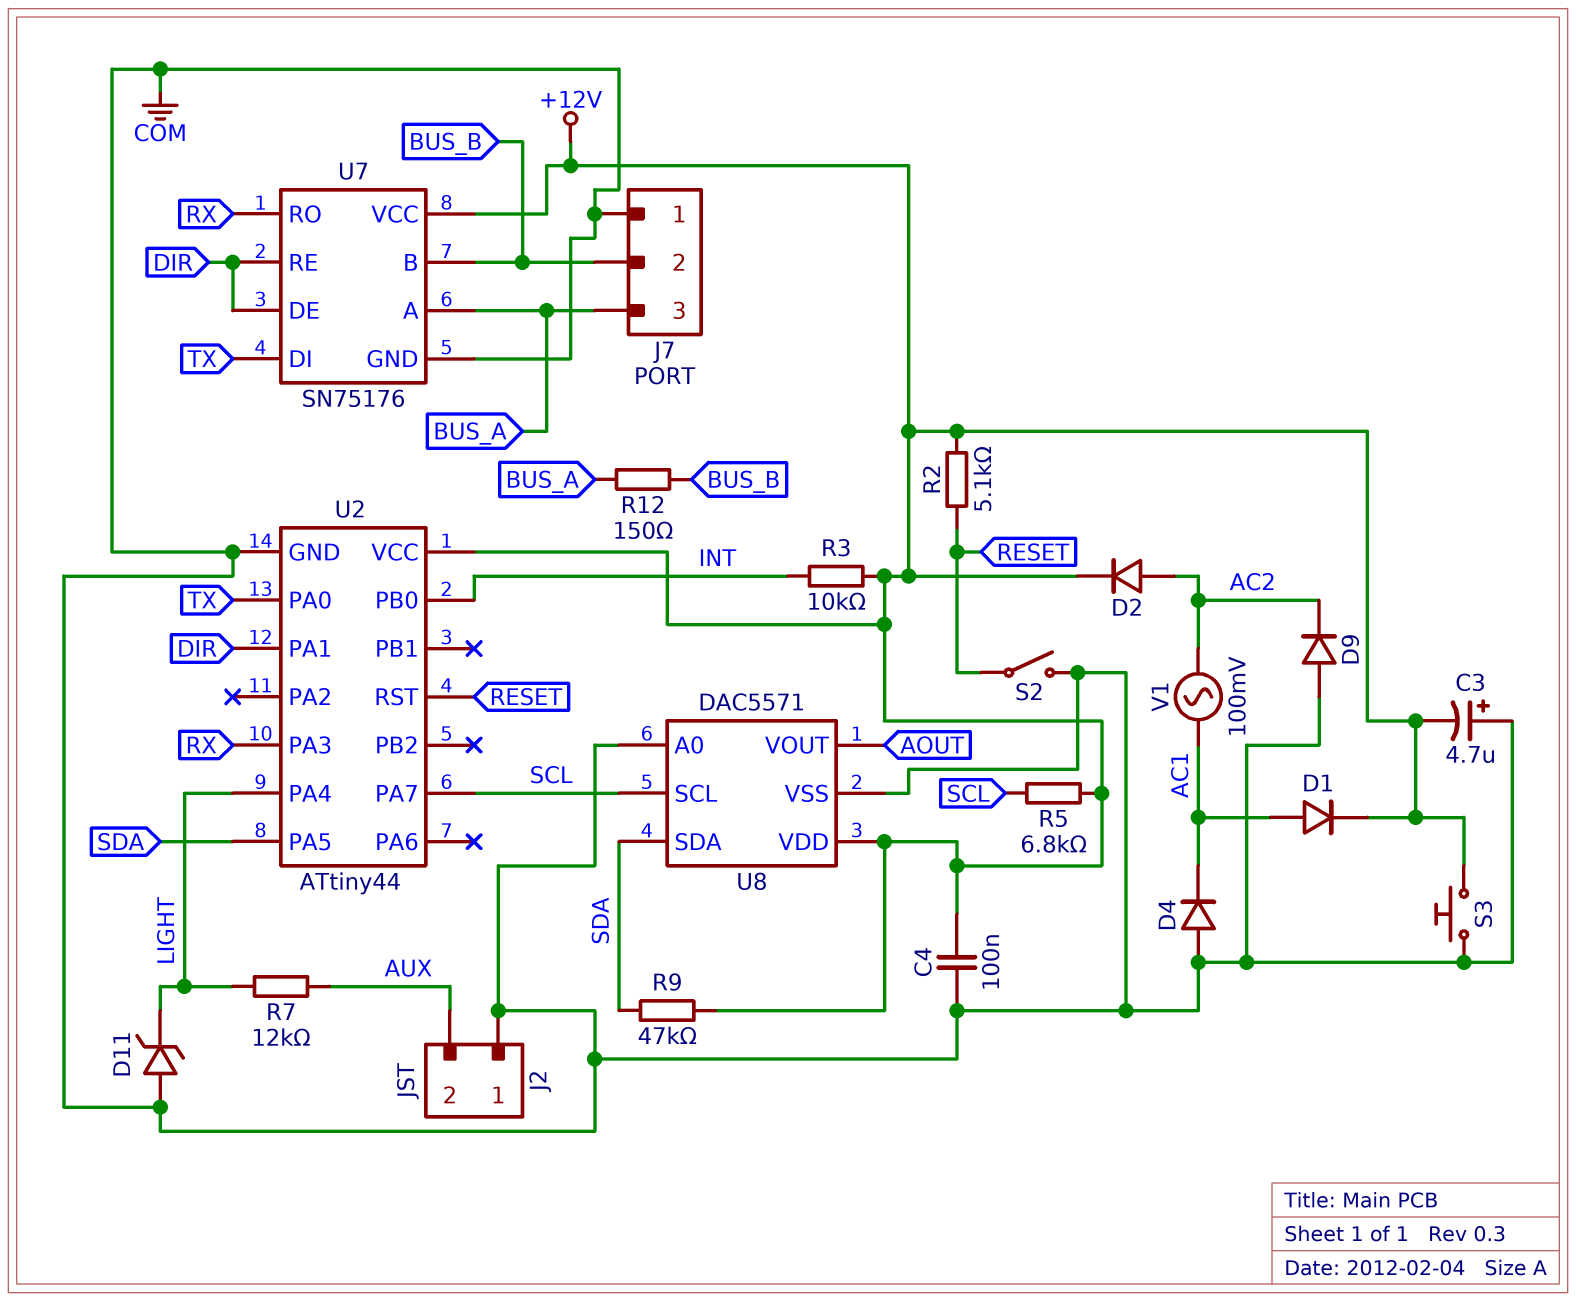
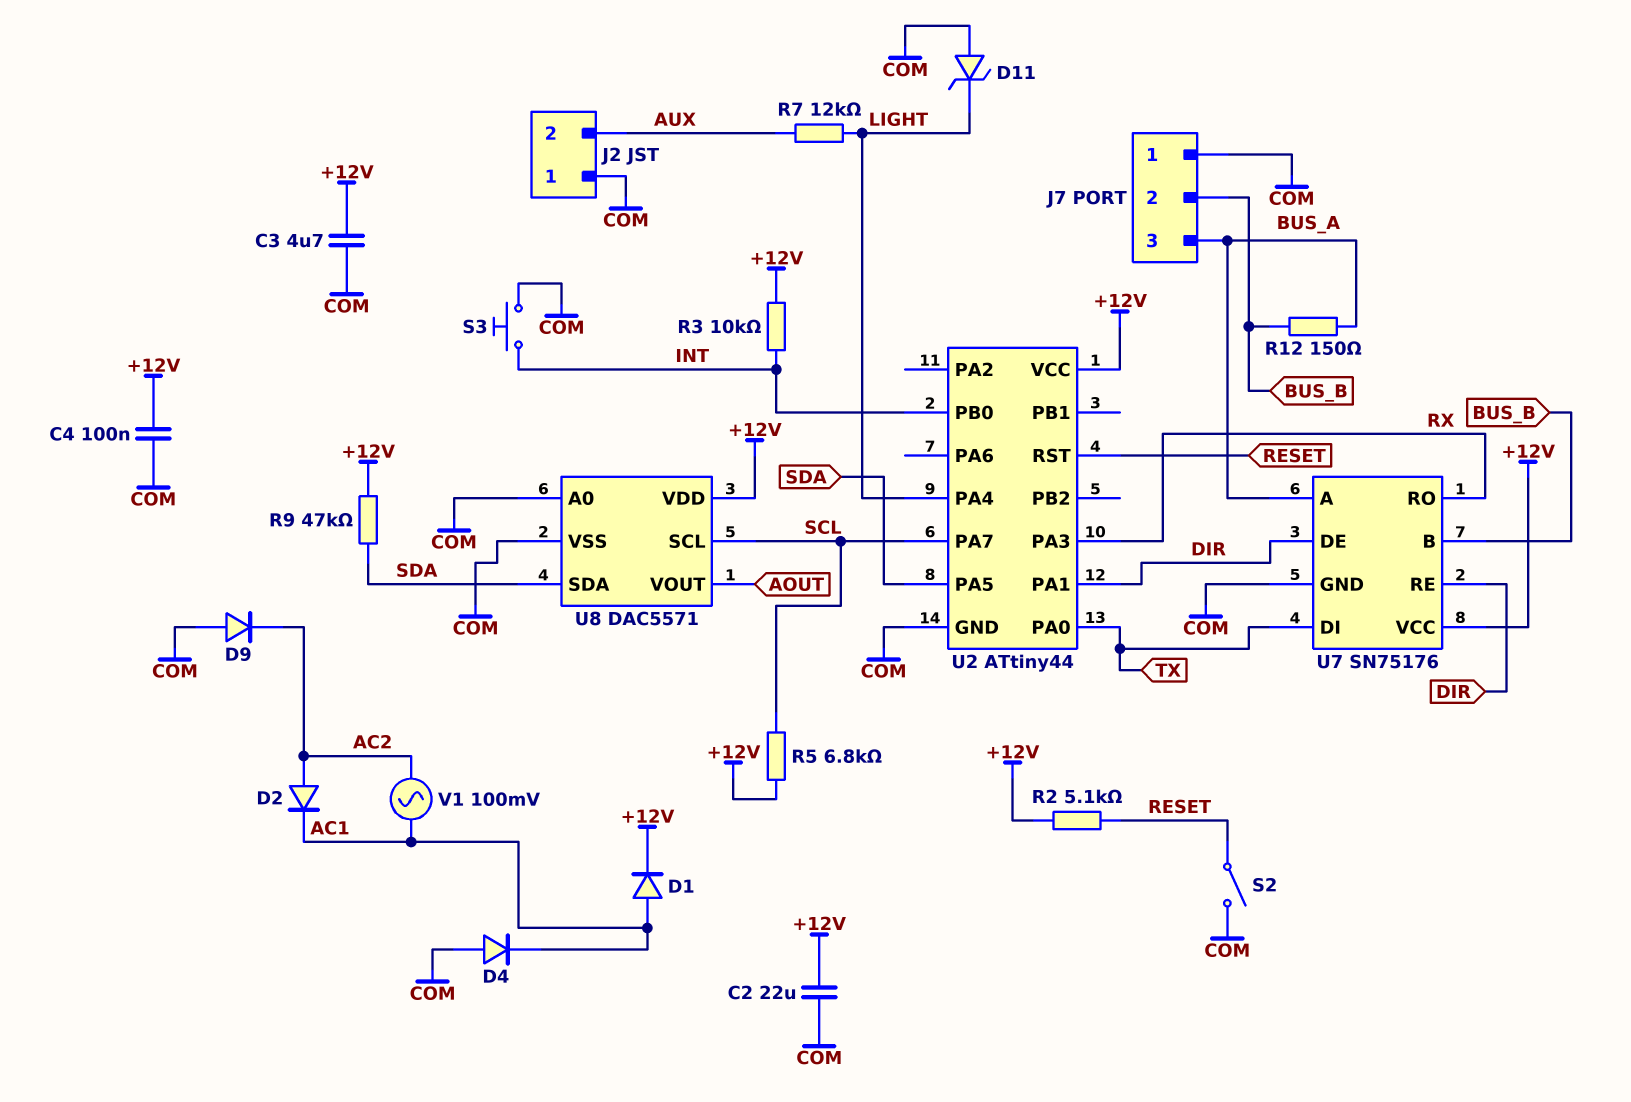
C2: none -> 22uF (+12V, COM)
C3: 4.7uF (plus COM, minus +12V) -> 4.7uF (+12V, COM)
D2: diode (A AC2, K +12V) -> diode (A AC2, K AC1)
S3: button (+12V, COM) -> button (COM, INT)

